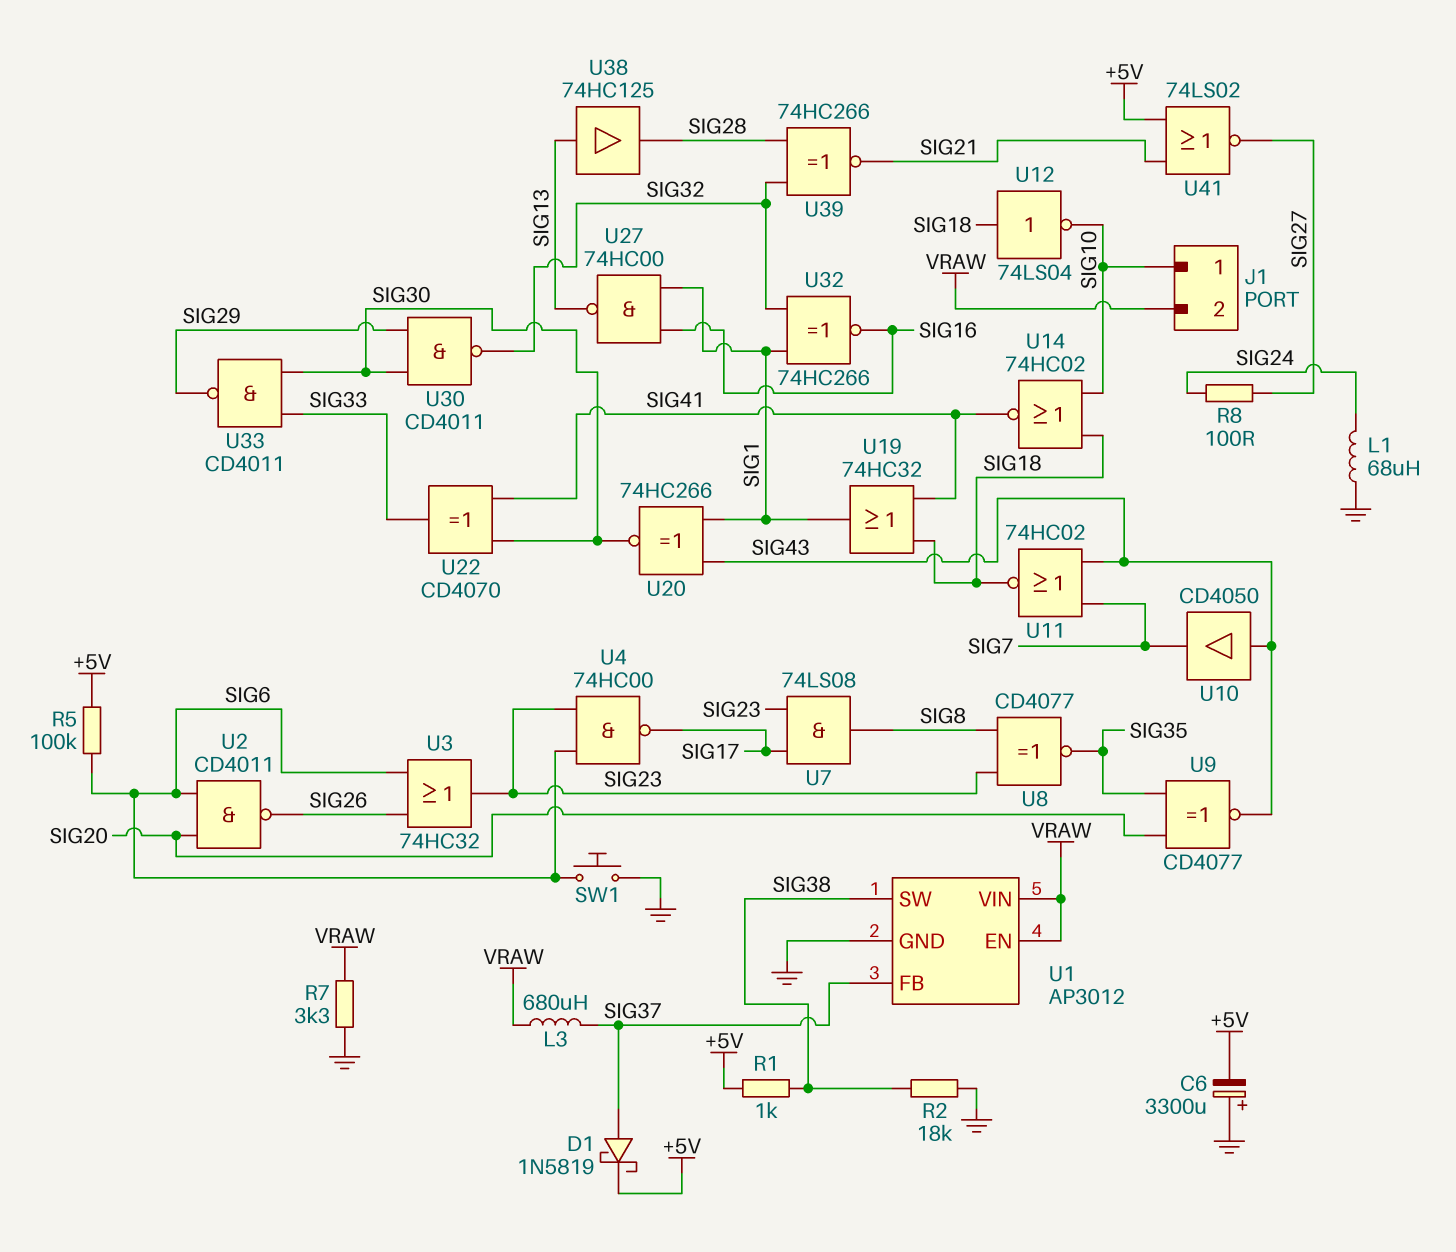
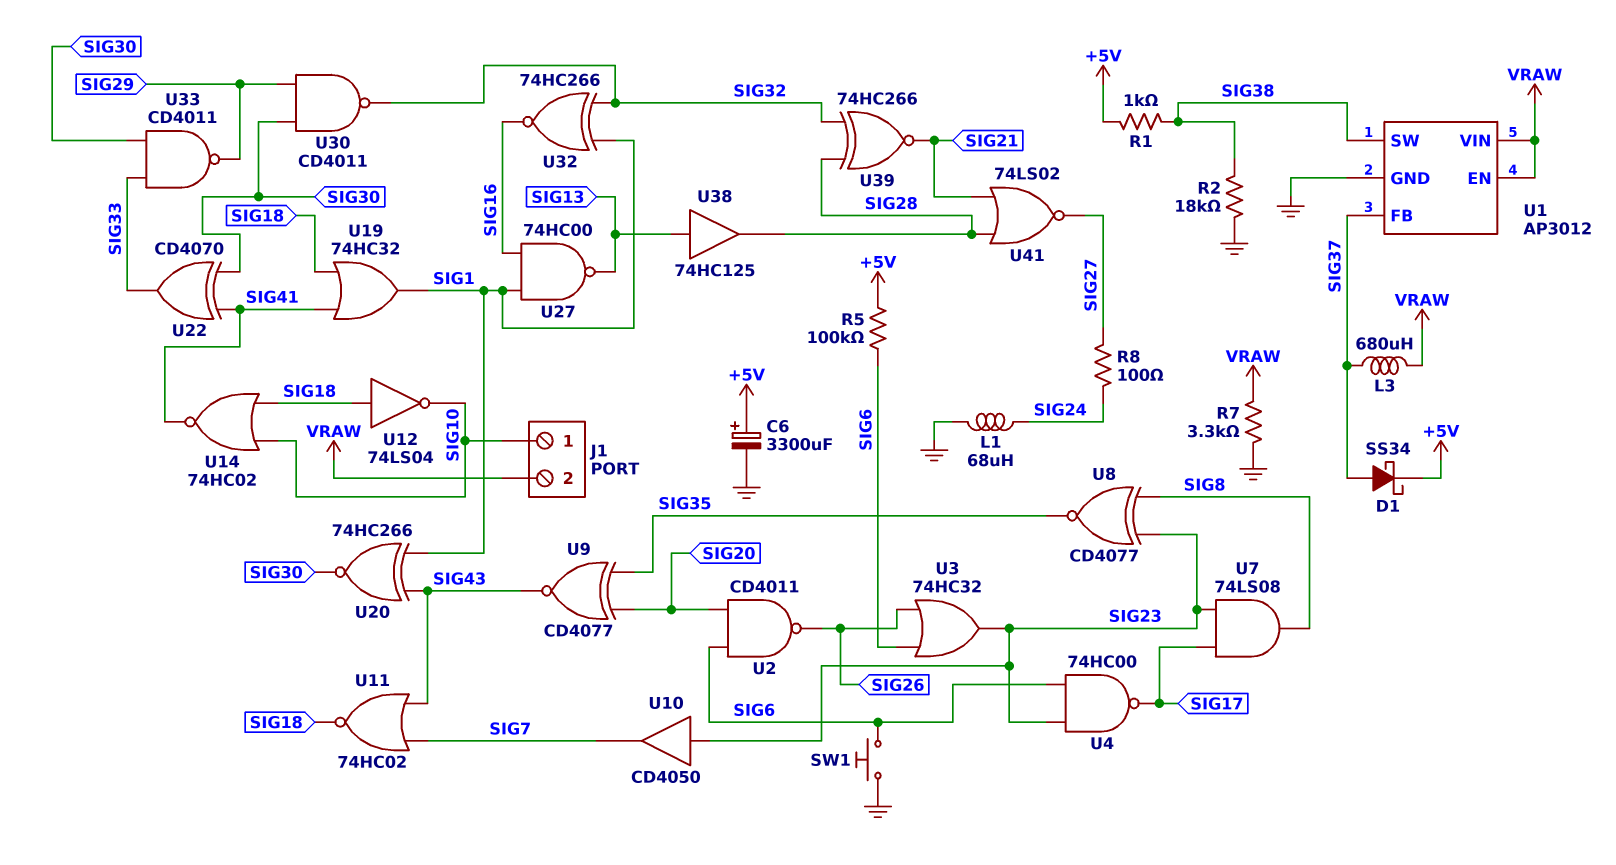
C6: 3300uF (plus GND, minus +5V) -> 3300uF (plus +5V, minus GND)
D1: schottky 1N5819 (A SIG37, K +5V) -> schottky SS34 (A SIG37, K +5V)
U10: buffer CD4050 (in SIG43, out SIG7) -> buffer CD4050 (in SIG23, out SIG7)
U41: NOR 74LS02 (in +5V, in SIG21, out SIG27) -> NOR 74LS02 (in SIG21, in SIG28, out SIG27)

